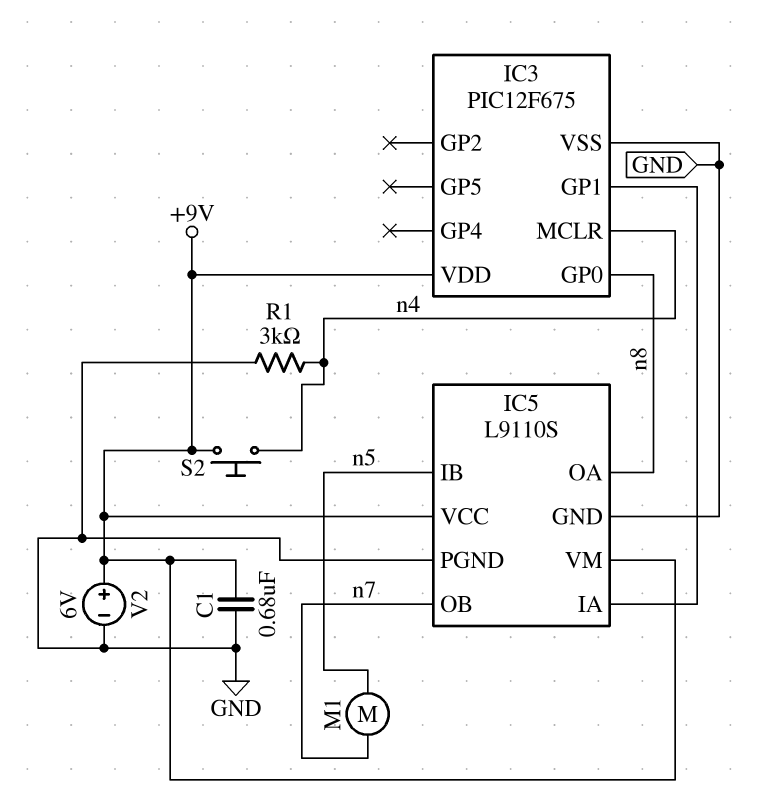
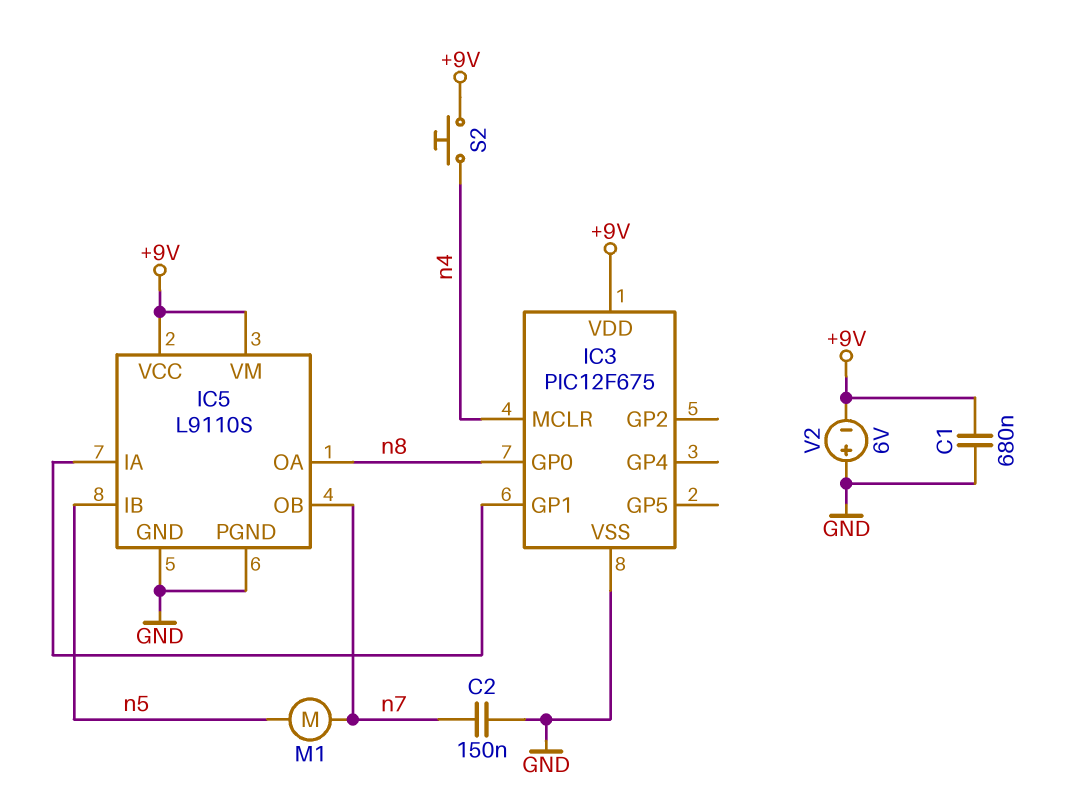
C2: none -> 150nF (GND, n7)
R1: 3k (GND, n4) -> none
V2: 6V (plus +9V, minus GND) -> 6V (plus GND, minus +9V)

